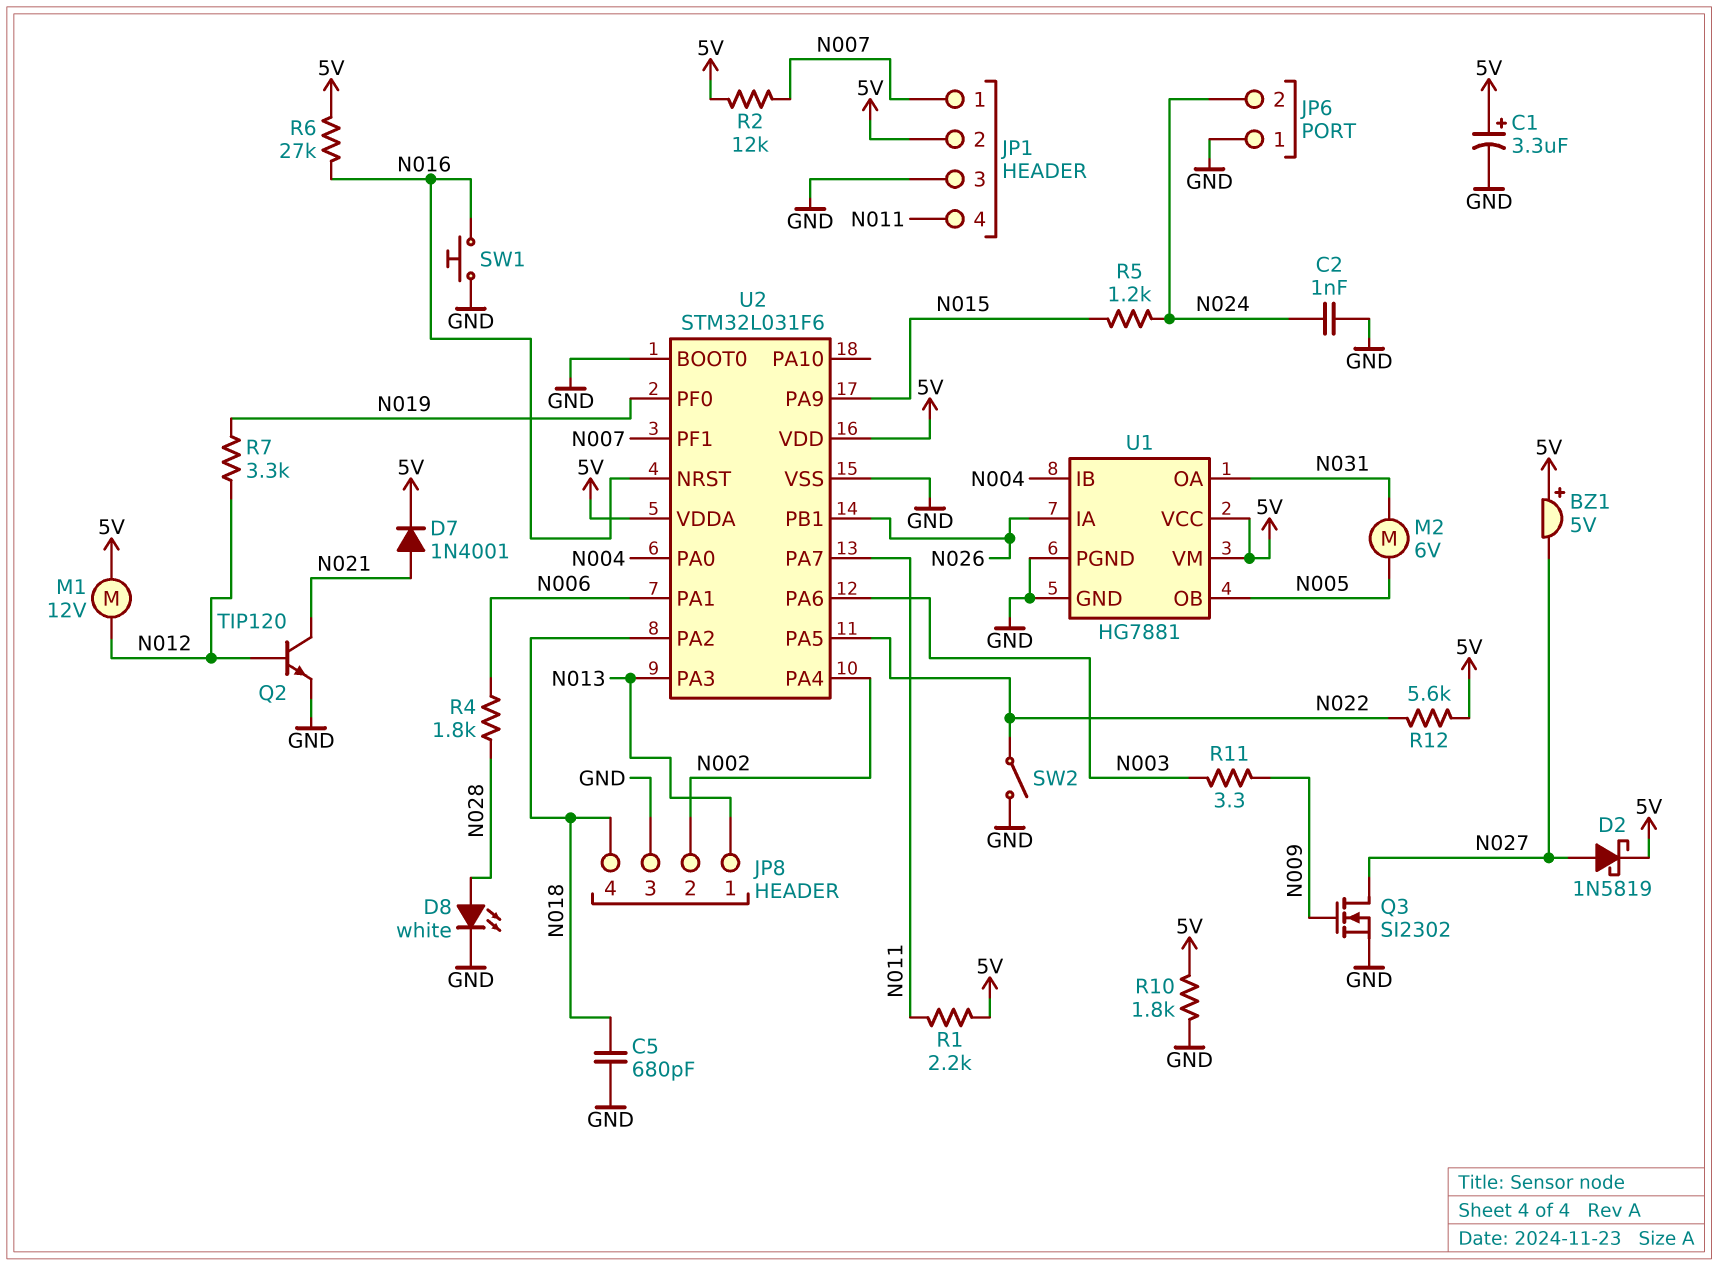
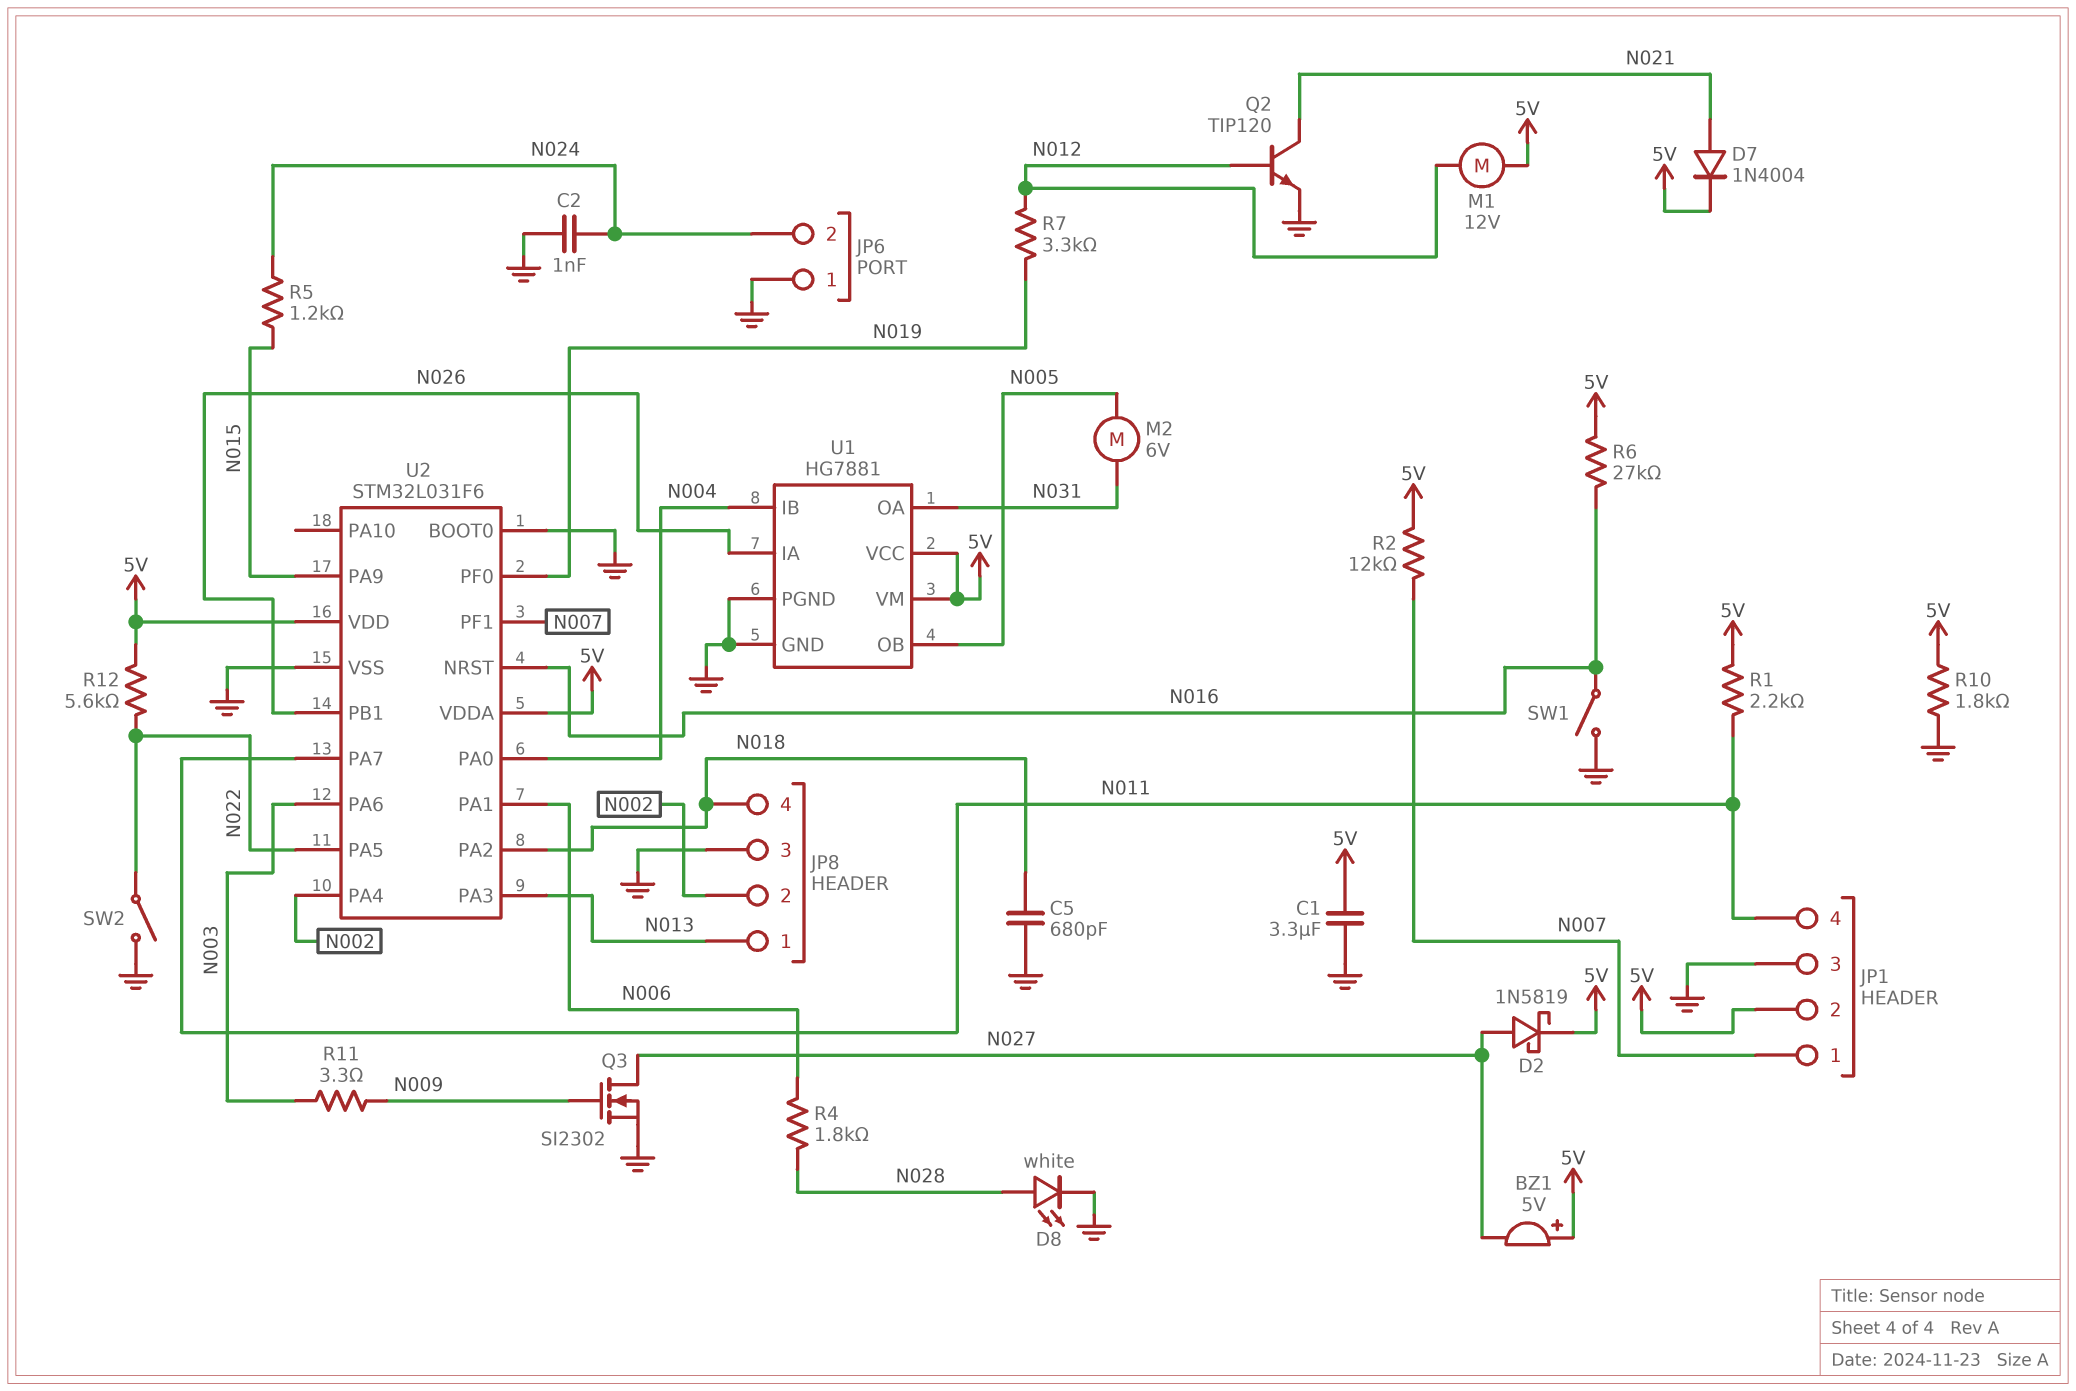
C1: 3.3uF (plus 5V, minus GND) -> 3.3uF (5V, GND)
D7: diode 1N4001 (A N021, K 5V) -> diode 1N4004 (A N021, K 5V)
SW1: button (GND, N016) -> switch (GND, N016)

